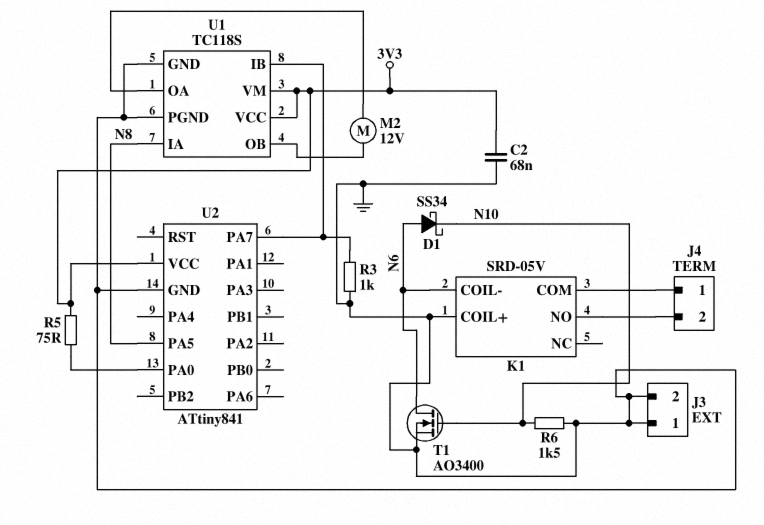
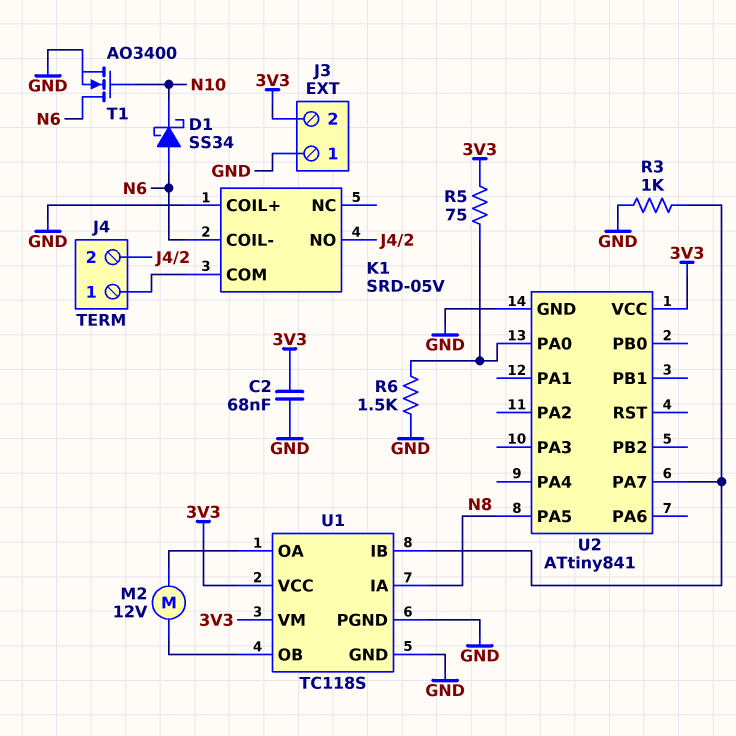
J3 pin 2: GND -> 3V3
R6: 1.5k (GND, N10) -> 1.5k (GND, U2/PA0)

